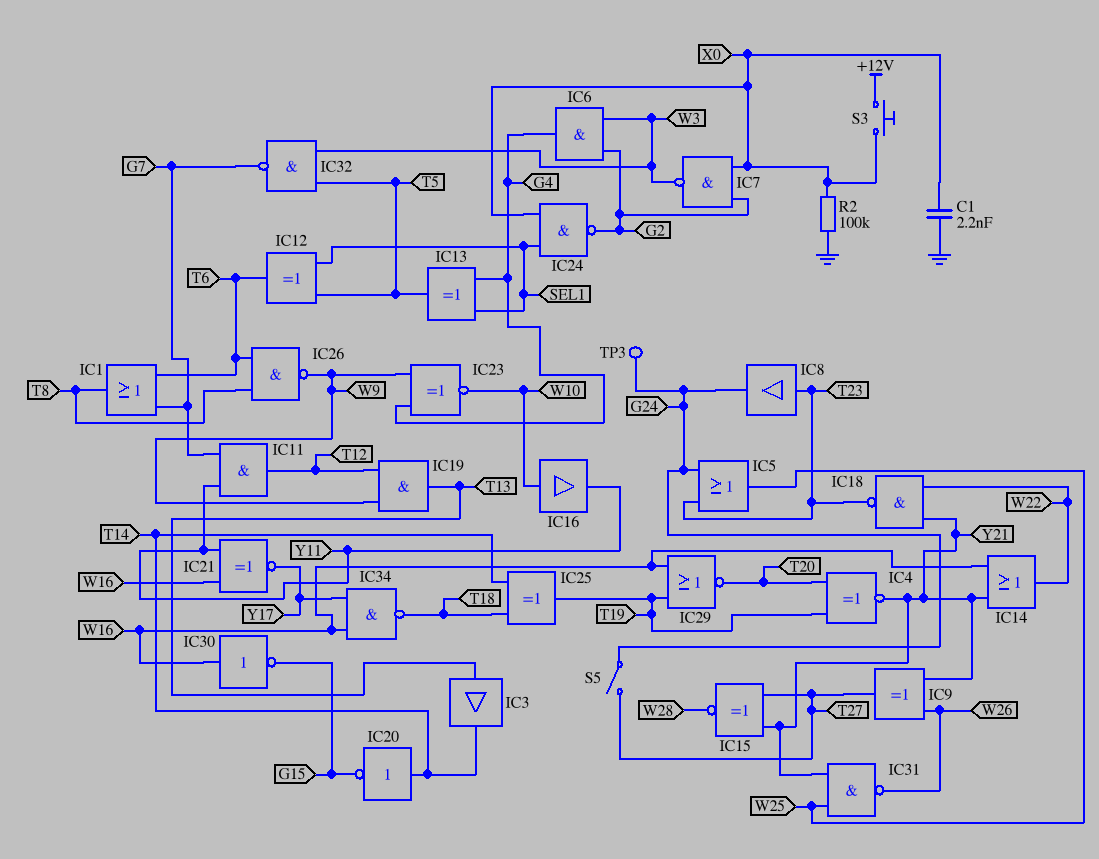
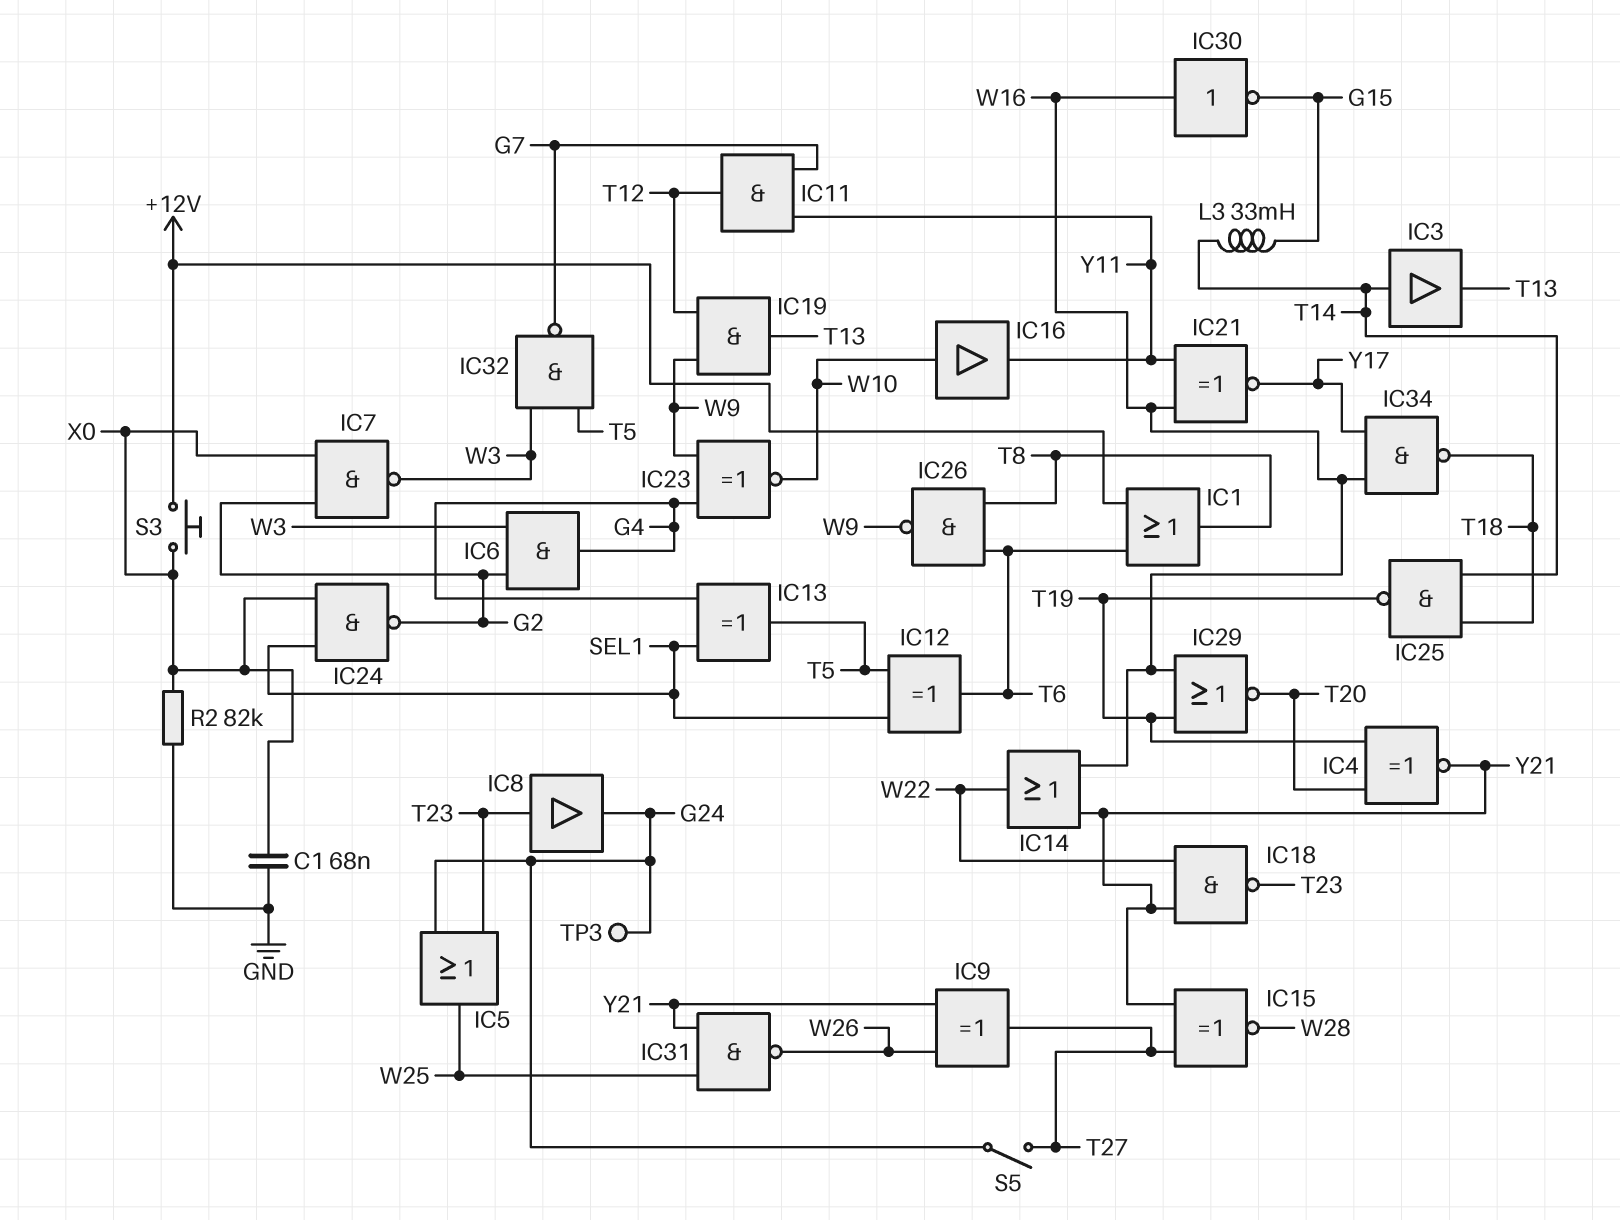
C1: 2.2nF (GND, X0) -> 68nF (GND, X0)
IC1: OR (in G7, in T6, out T8) -> OR (in +12V, in T6, out T8)
IC3: buffer (in T13, out T14) -> buffer (in T14, out T13)
IC20: NOT (in T14, out G15) -> none
IC25: XOR (in T14, in T18, out T19) -> NAND (in T14, in T18, out T19)
L3: none -> 33mH (G15, T14)
R2: 100k (GND, X0) -> 82k (GND, X0)

